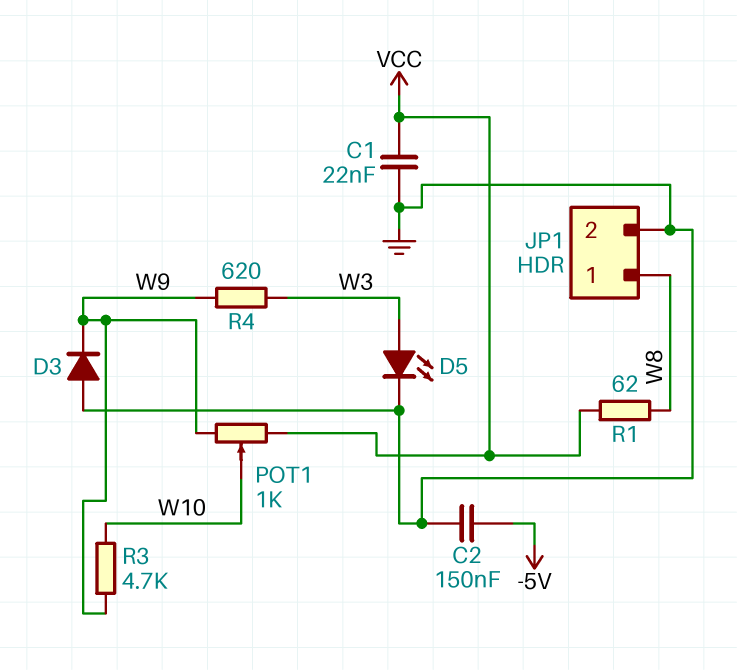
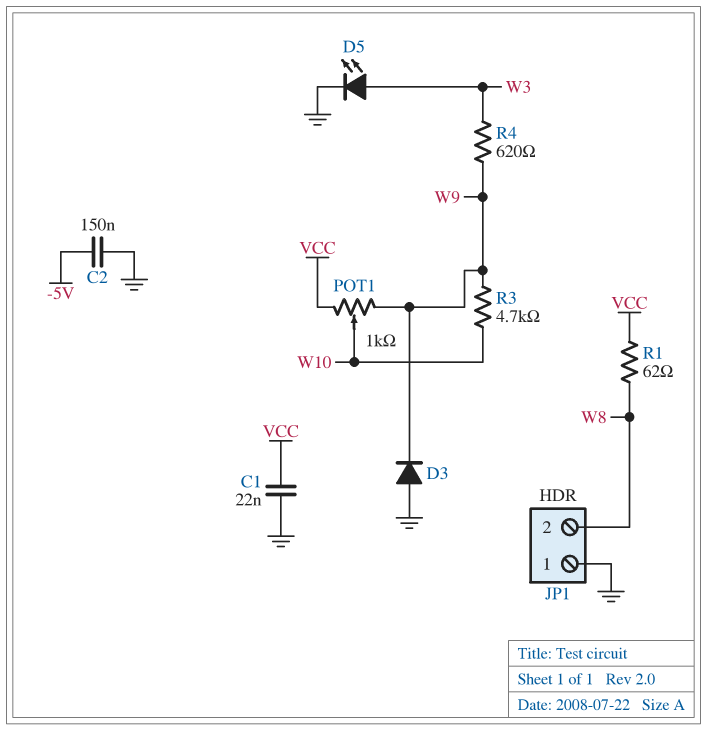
JP1 pin 1: W8 -> GND
JP1 pin 2: GND -> W8

